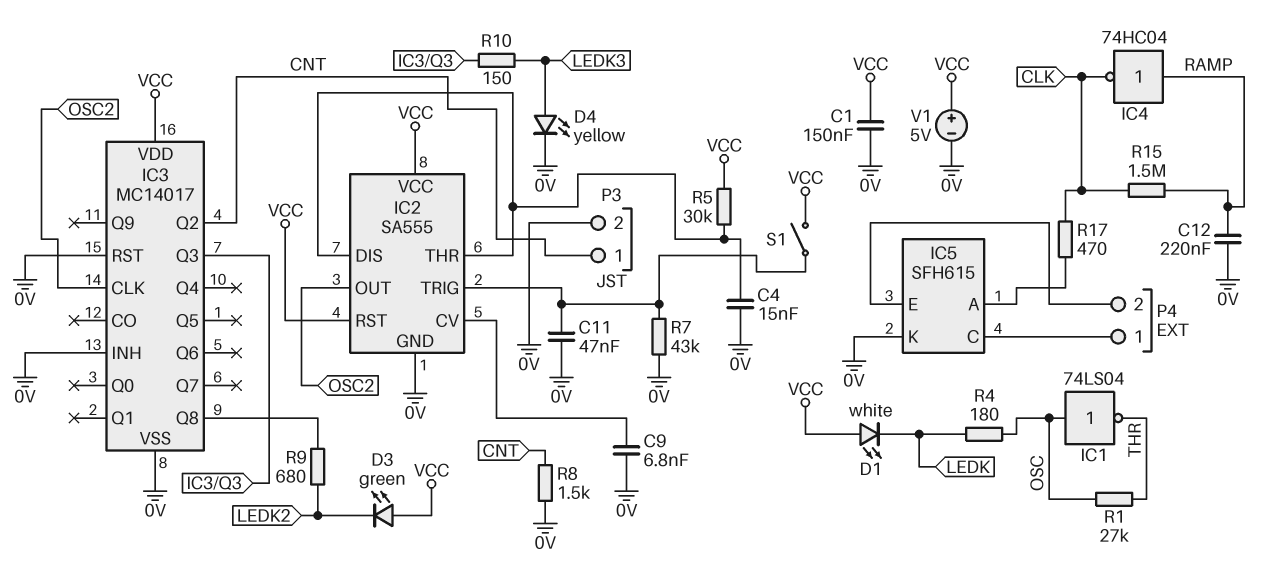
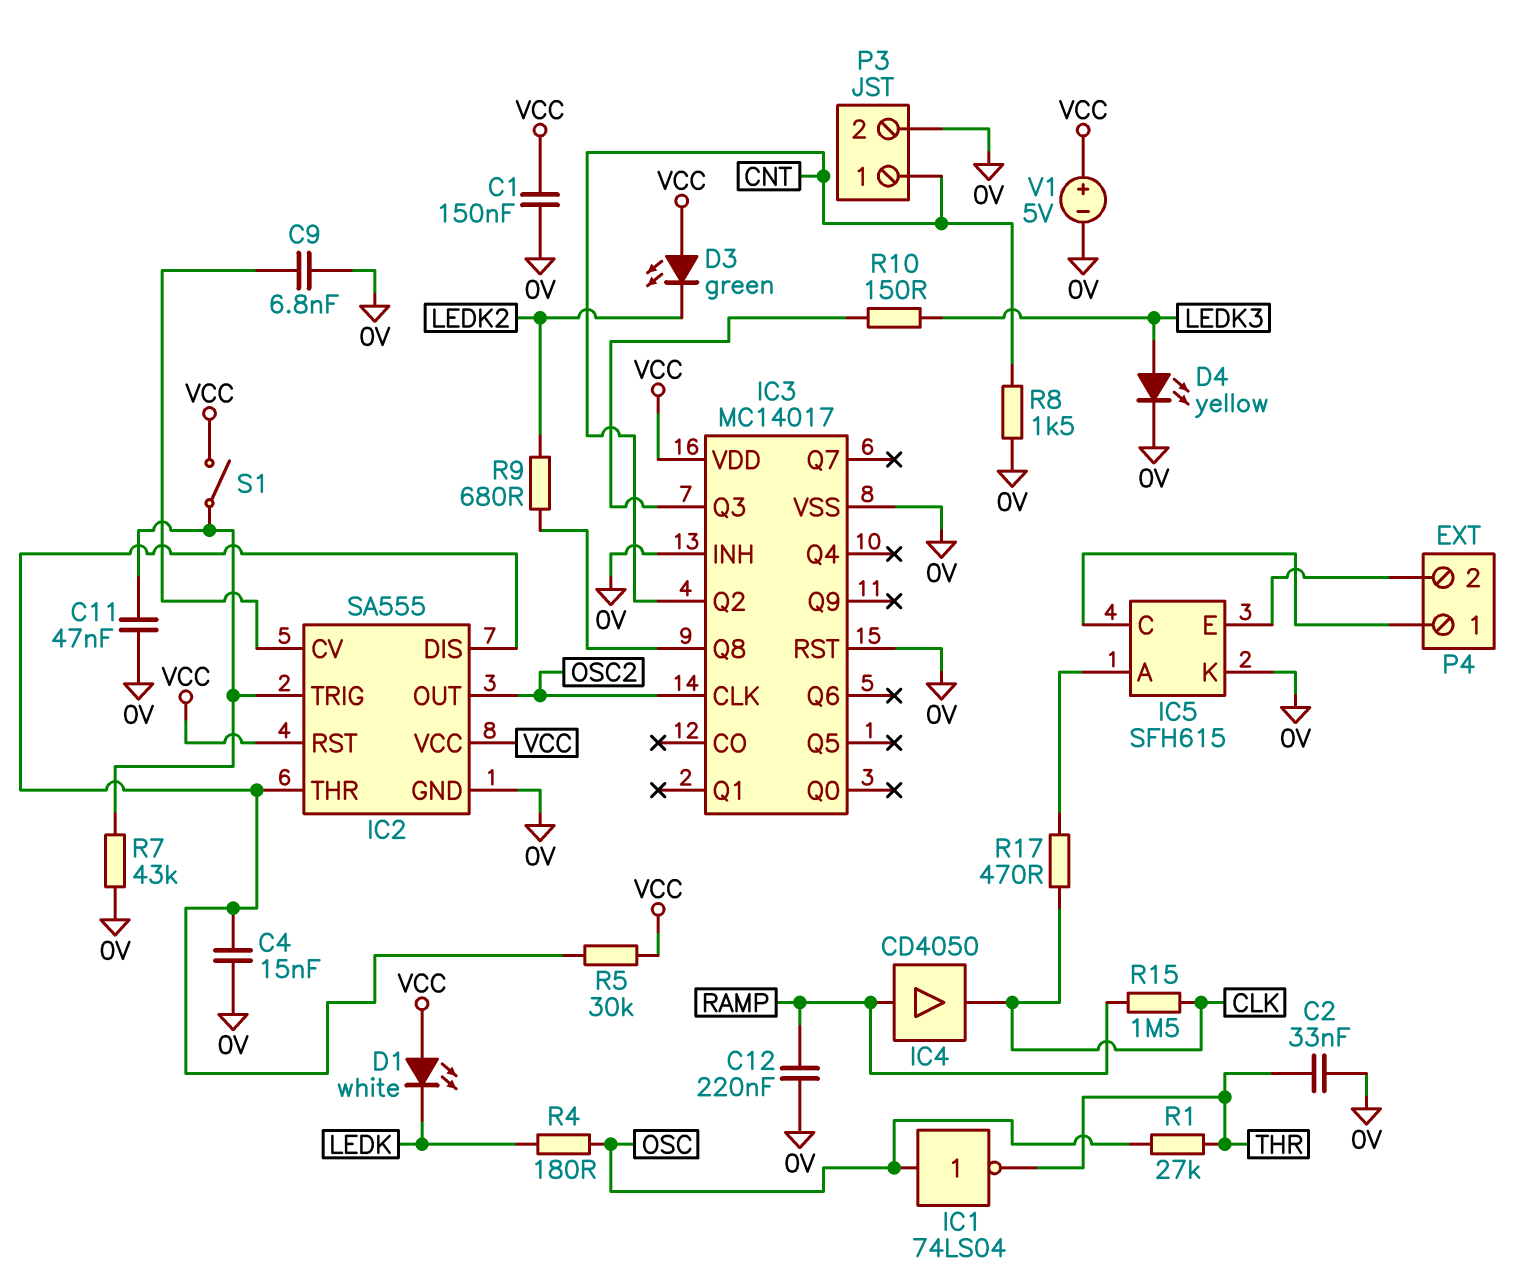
C2: none -> 33nF (0V, THR)
IC4: NOT 74HC04 (in RAMP, out CLK) -> buffer CD4050 (in RAMP, out CLK)

